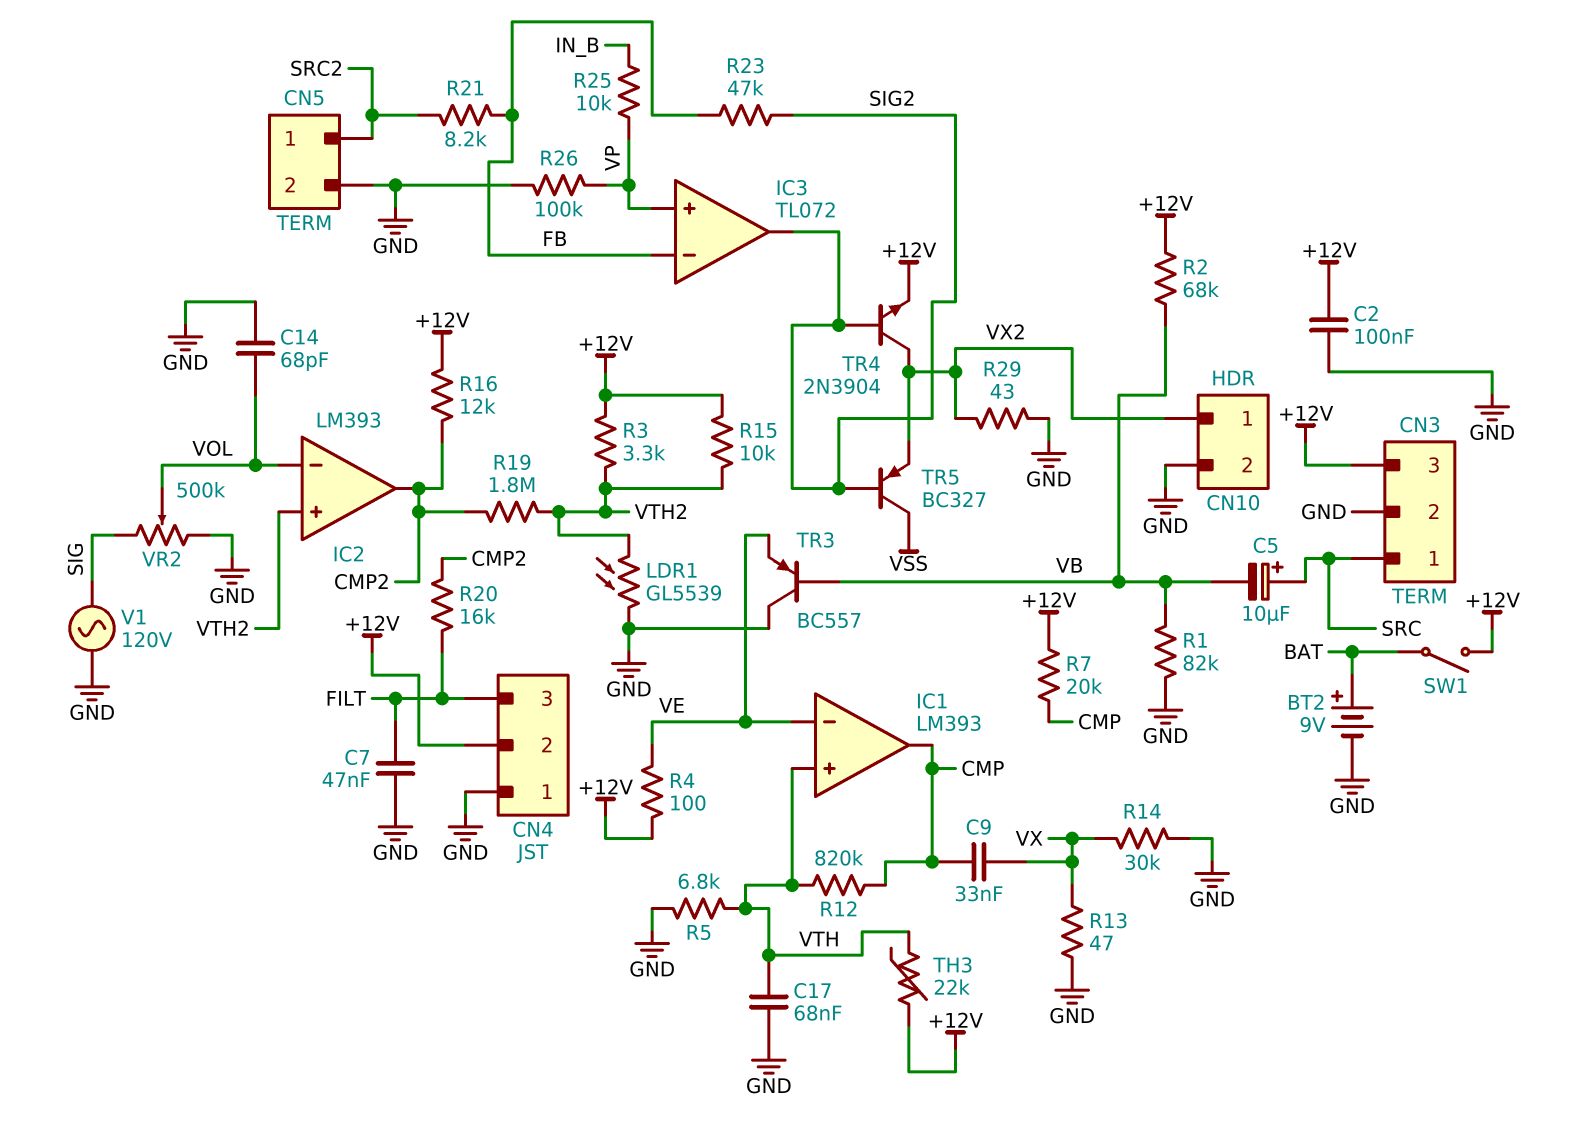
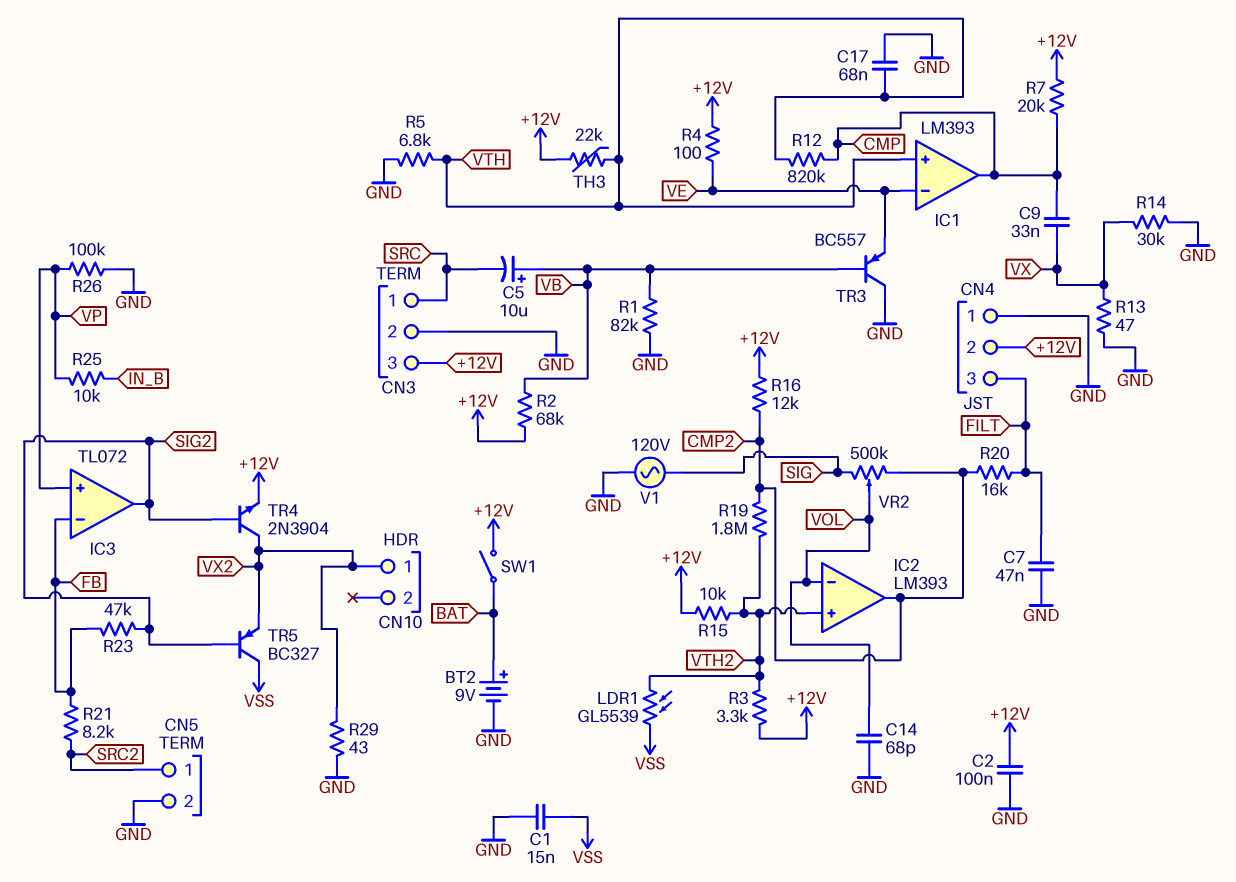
C1: none -> 15nF (GND, VSS)
C5: 10uF (plus SRC, minus VB) -> 10uF (plus VB, minus SRC)
CN10 pin 2: GND -> none
LDR1: GL5539 (GND, VTH2) -> GL5539 (VSS, VTH2)
VR2: 500k (GND, SIG, wiper VOL) -> 500k (CMP2, SIG, wiper VOL)

